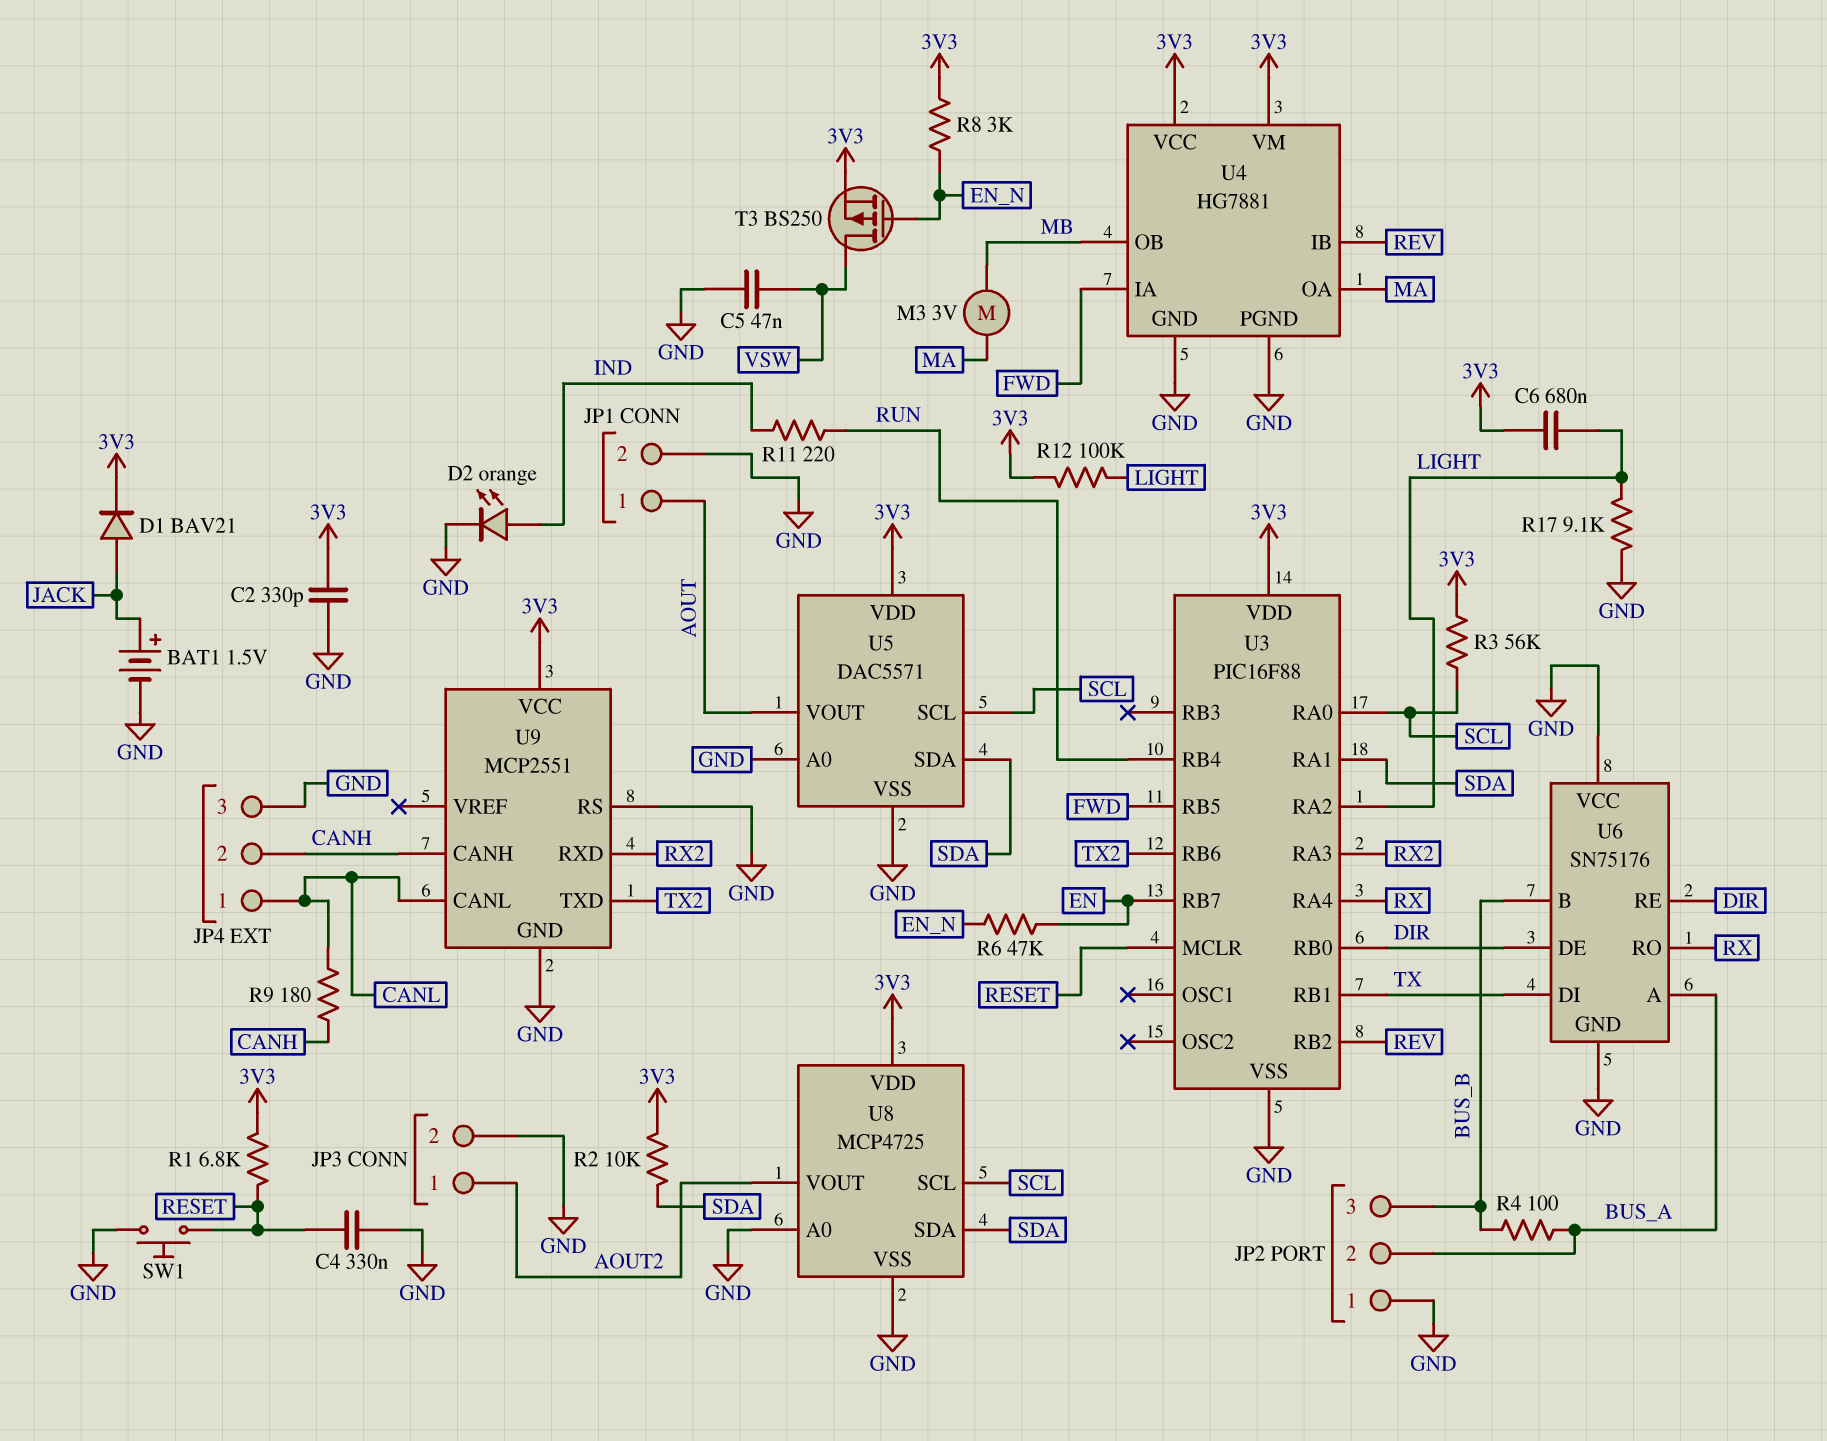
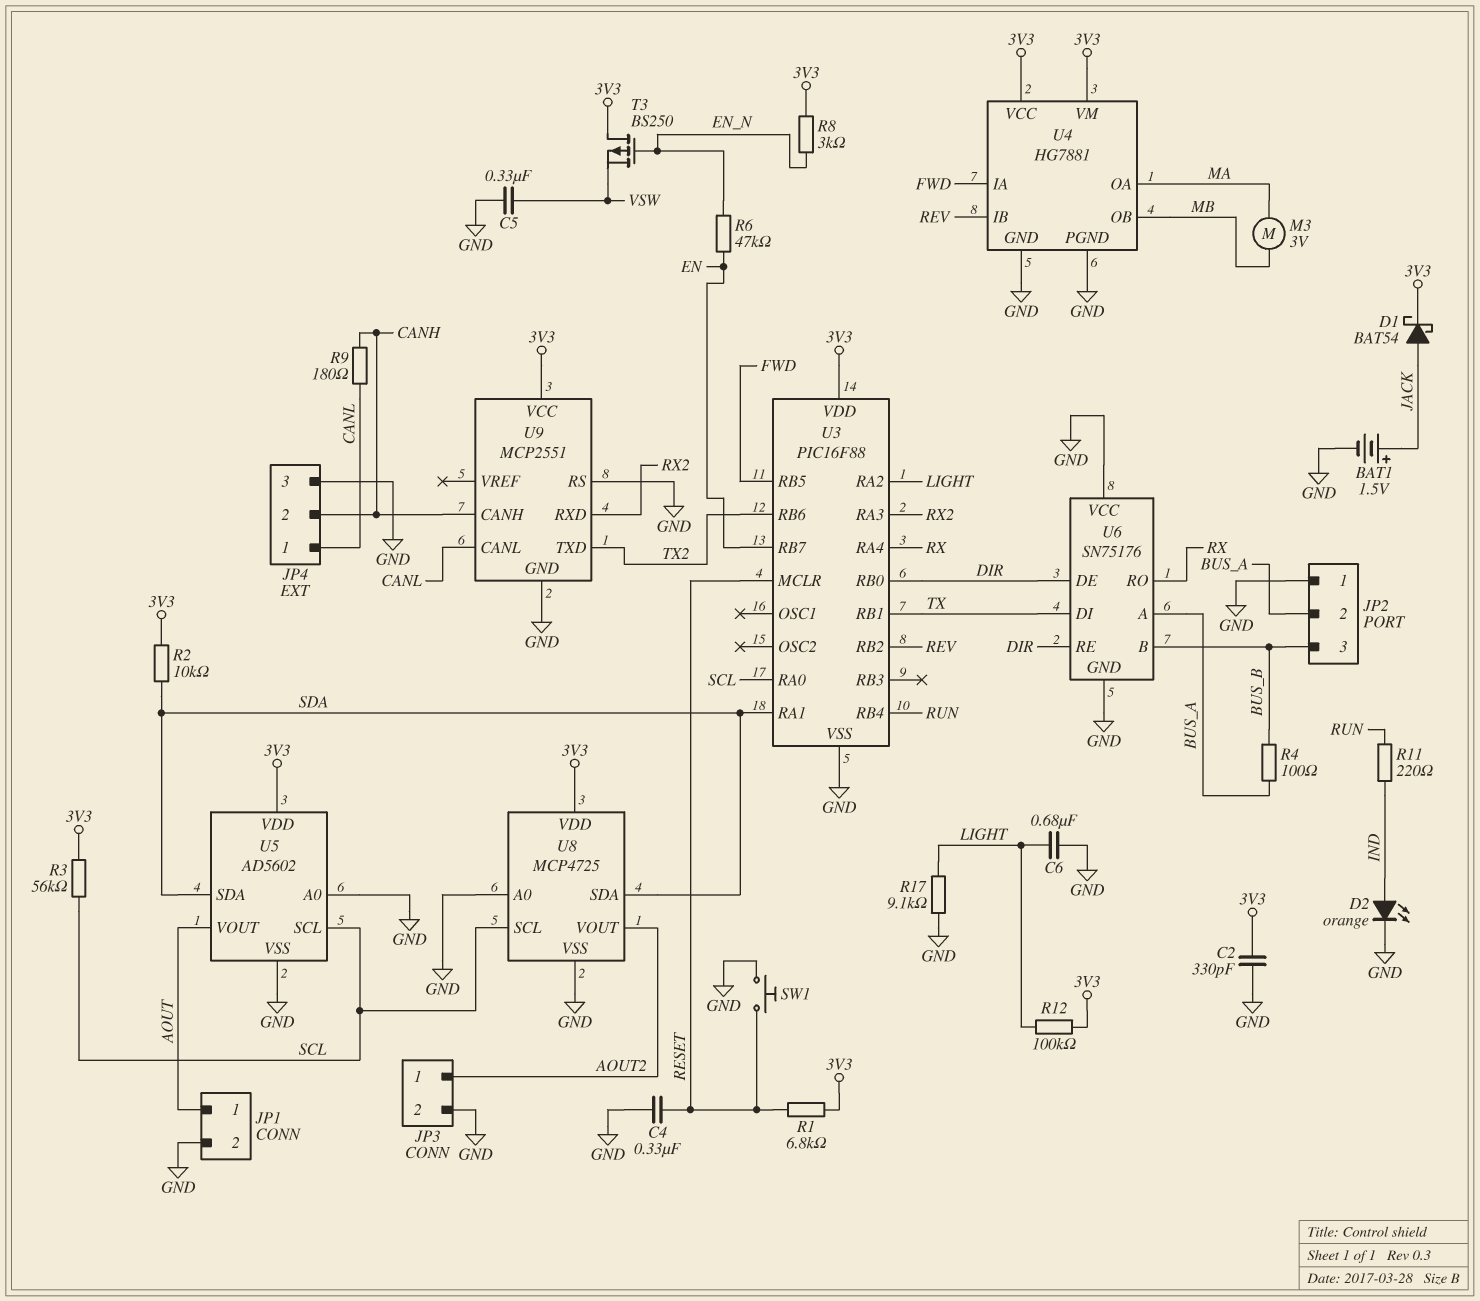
C5: 47nF (GND, VSW) -> 330nF (GND, VSW)
C6: 680nF (3V3, LIGHT) -> 680nF (GND, LIGHT)
D1: diode BAV21 (A JACK, K 3V3) -> schottky BAT54 (A JACK, K 3V3)
T3: PMOS BS250 (G EN_N, D VSW, S 3V3) -> PMOS BS250 (G EN_N, D 3V3, S VSW)
U5: DAC5571 -> AD5602

